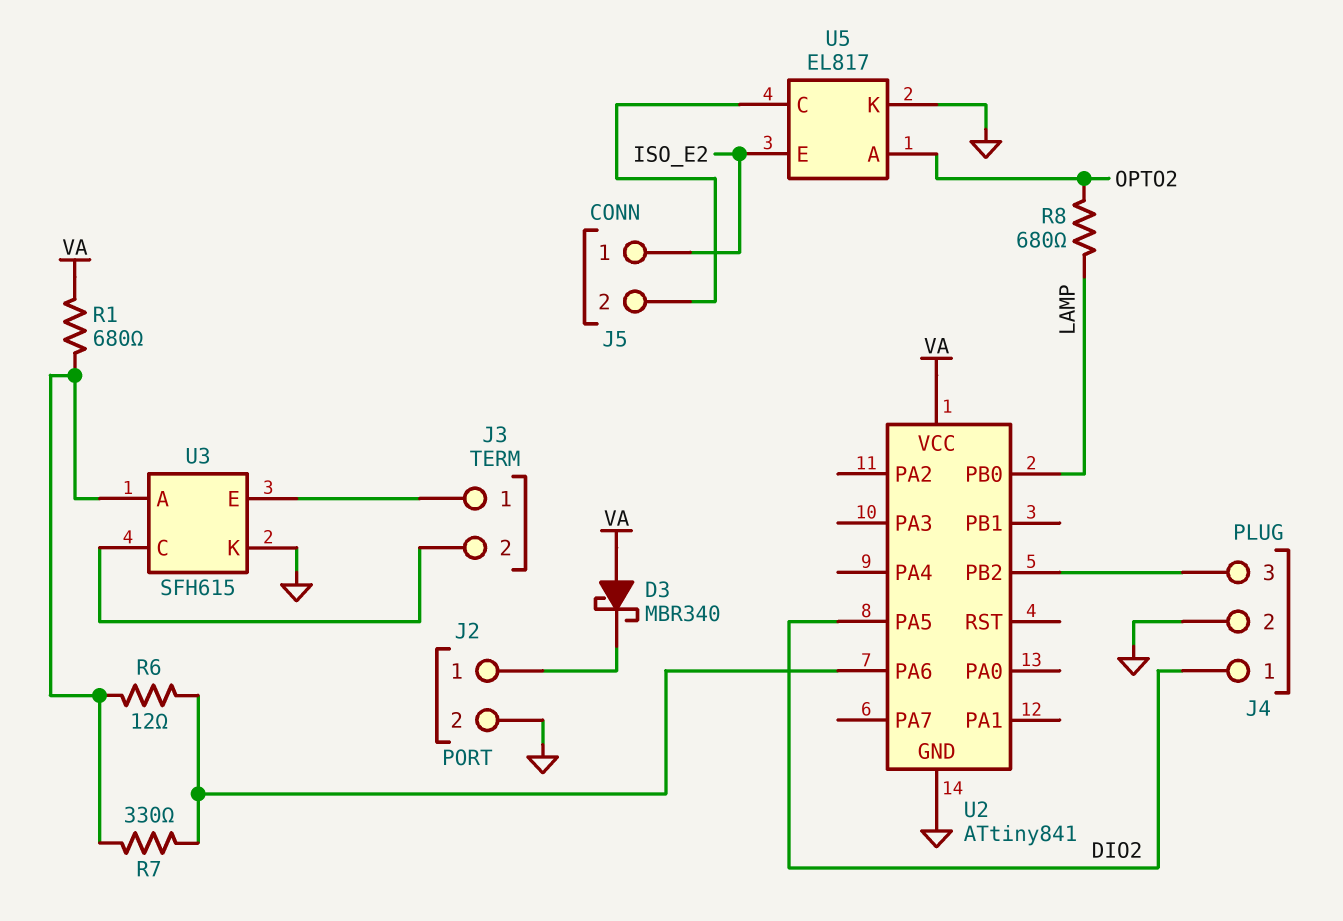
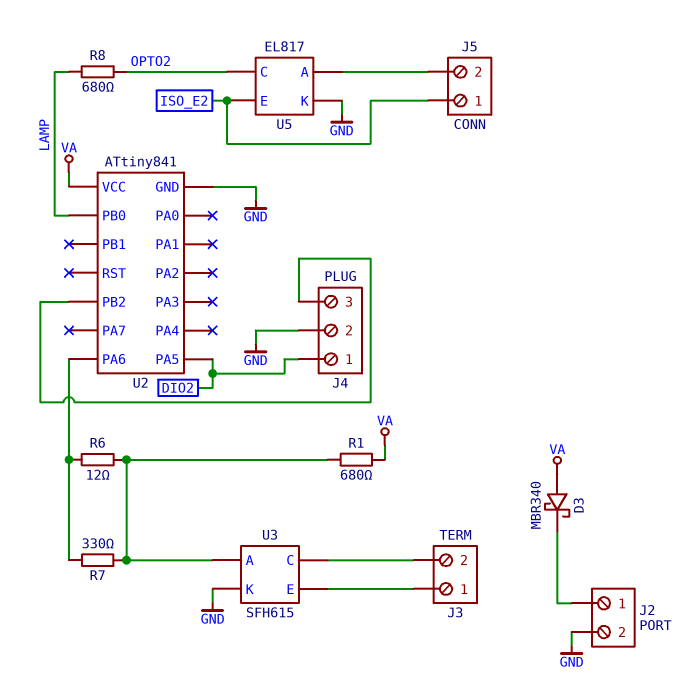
U5 pin A: OPTO2 -> J5/2
U5 pin C: J5/2 -> OPTO2

